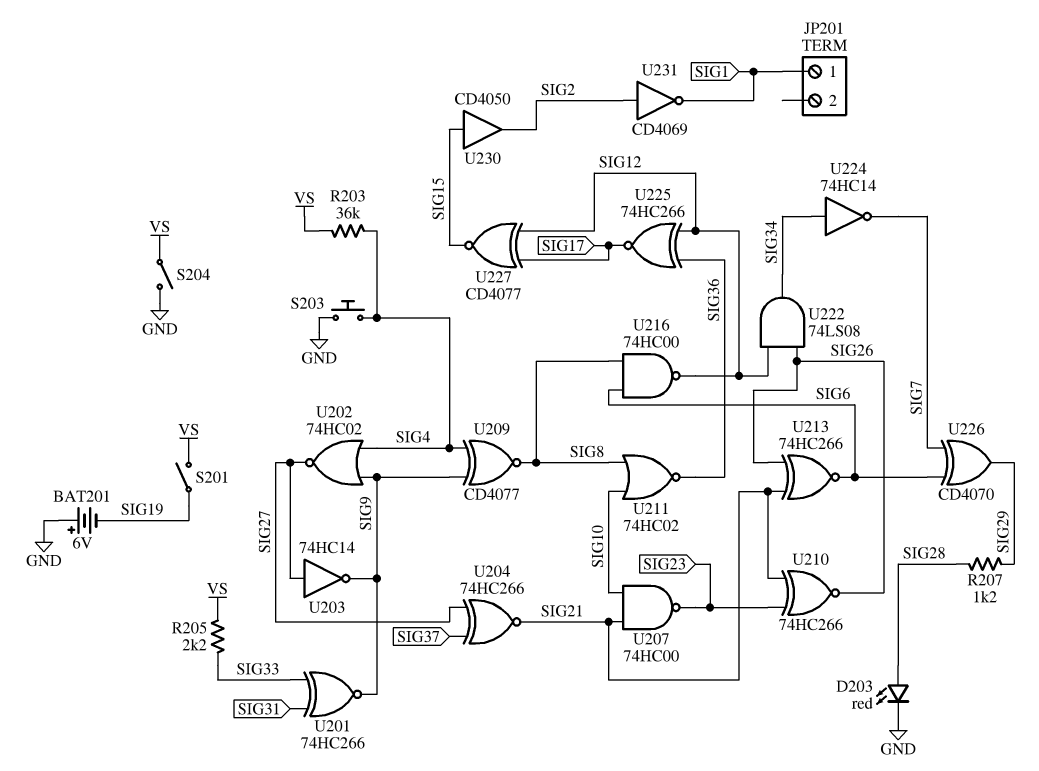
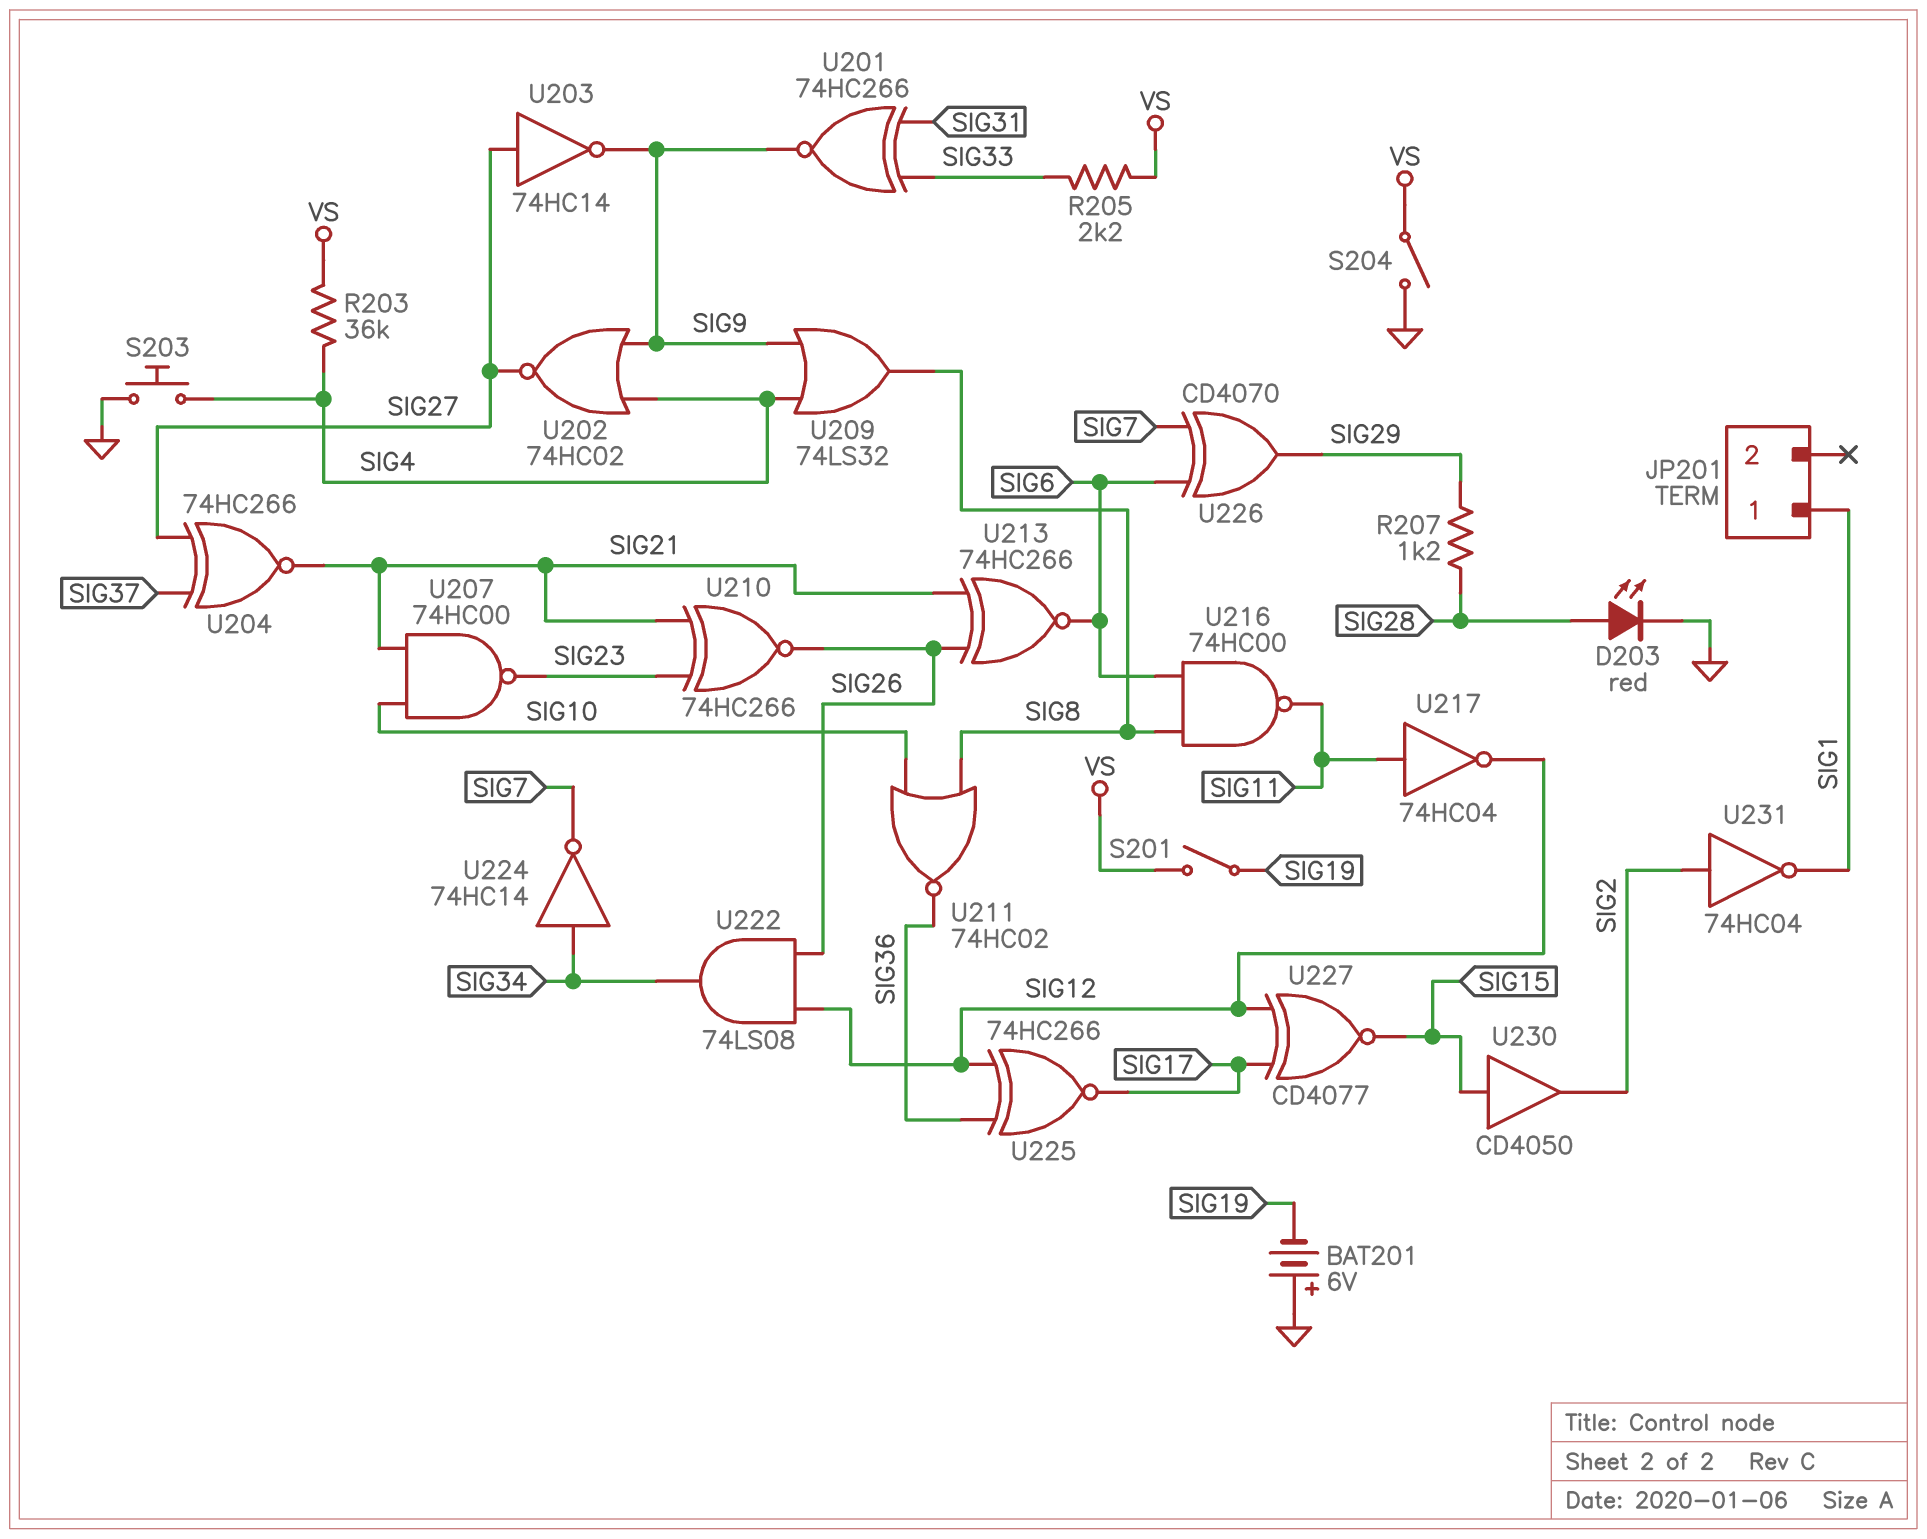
U209: XNOR CD4077 (in SIG4, in SIG9, out SIG8) -> OR 74LS32 (in SIG4, in SIG9, out SIG8)
U216: NAND 74HC00 (in SIG6, in SIG8, out SIG12) -> NAND 74HC00 (in SIG6, in SIG8, out SIG11)
U217: none -> NOT 74HC04 (in SIG11, out SIG12)
U231: NOT CD4069 (in SIG2, out SIG1) -> NOT 74HC04 (in SIG2, out SIG1)

